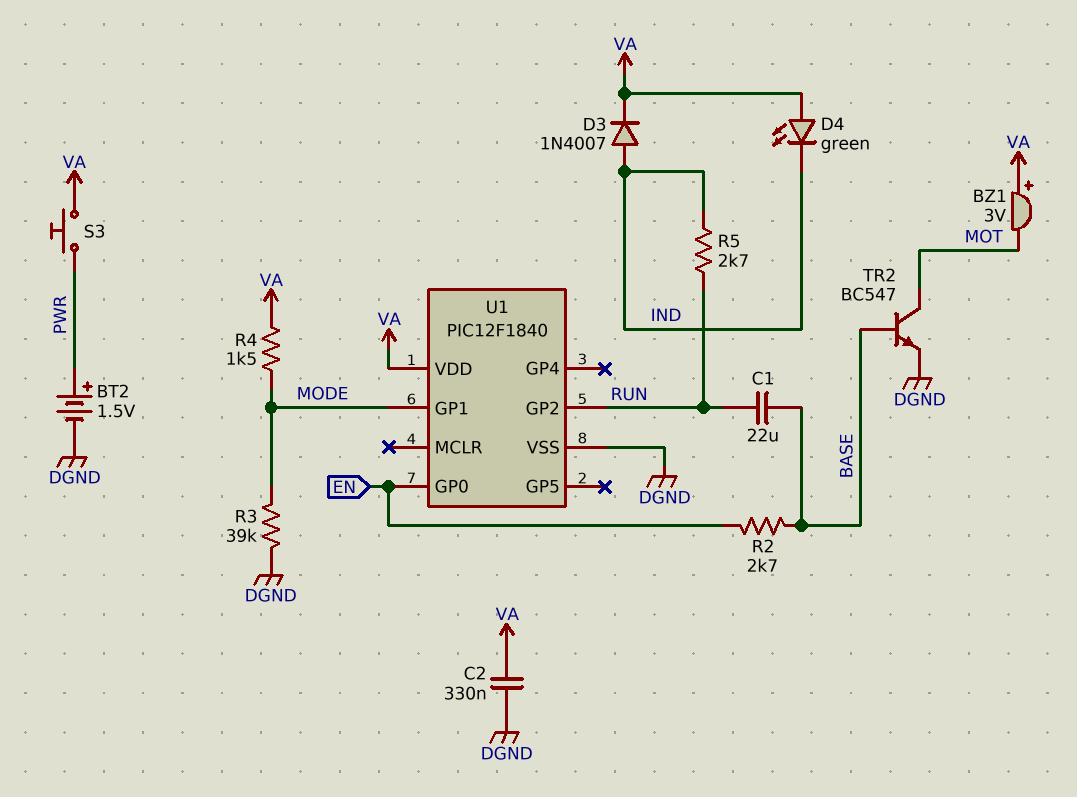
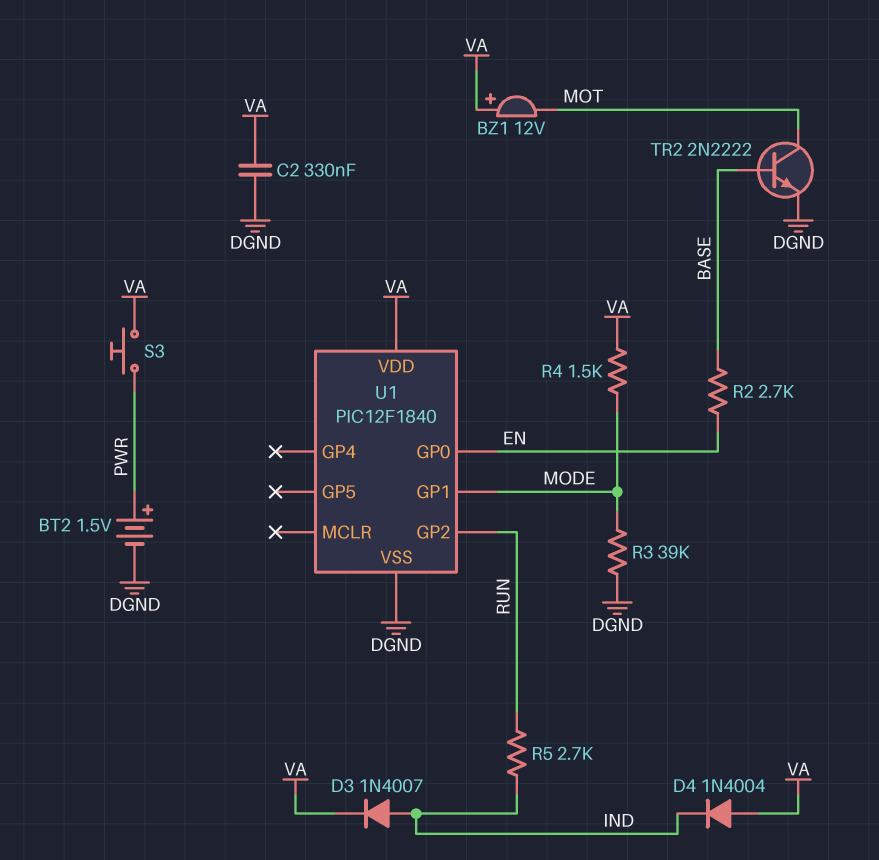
BZ1: buzzer 3V (plus VA, minus MOT) -> buzzer 12V (plus VA, minus MOT)
C1: 22uF (BASE, RUN) -> none
D4: LED green (A VA, K IND) -> diode 1N4004 (A VA, K IND)
TR2: NPN BC547 (B BASE, C MOT, E DGND) -> NPN 2N2222 (B BASE, C MOT, E DGND)

